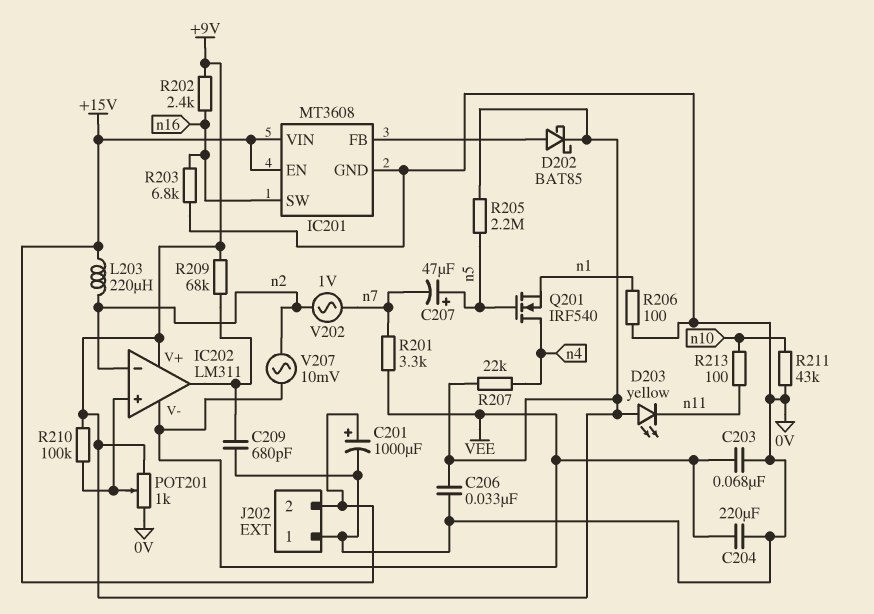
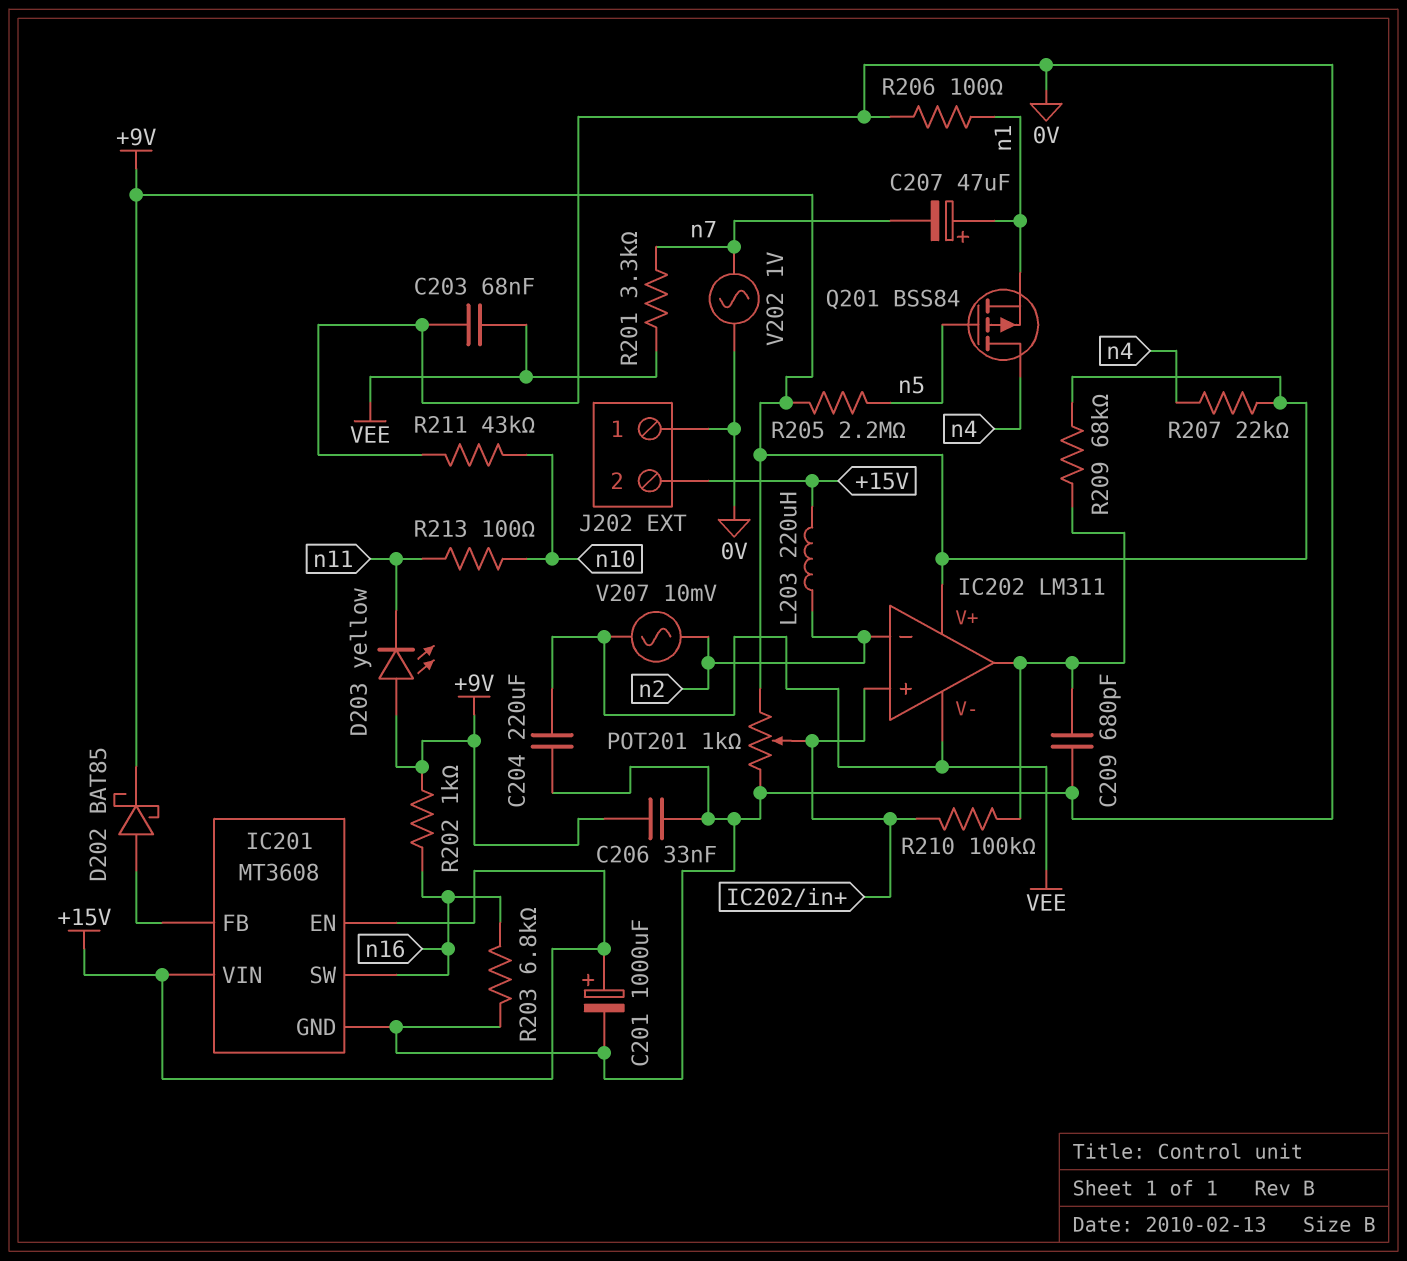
C207: 47uF (plus n5, minus n7) -> 47uF (plus n1, minus n7)
Q201: NMOS IRF540 (G n5, D n4, S n1) -> PMOS BSS84 (G n5, D n4, S n1)
R202: 2.4k (+9V, n16) -> 1k (+9V, n16)
R210: 100k (+9V, IC202/in+) -> 100k (IC202/in+, IC202/out)
V202: AC 1V (n2, n7) -> AC 1V (0V, n7)

